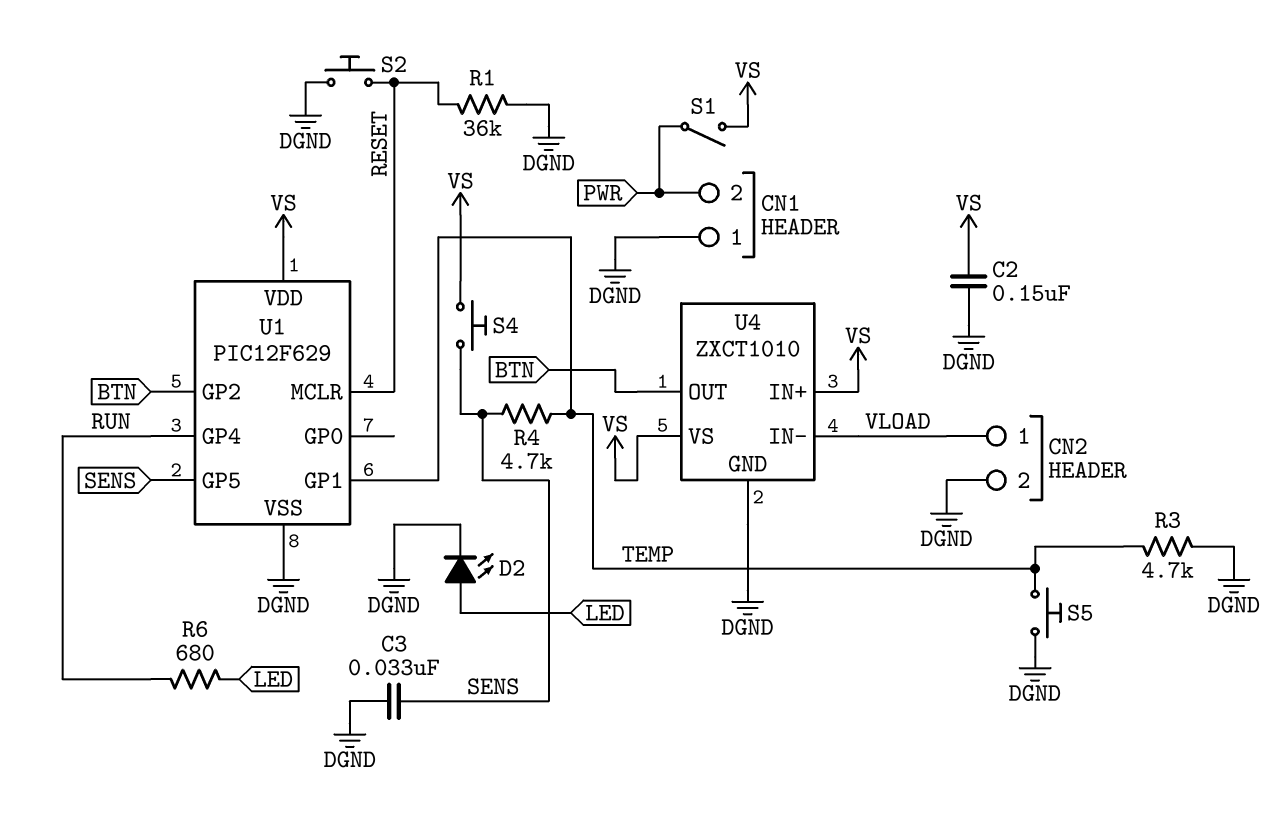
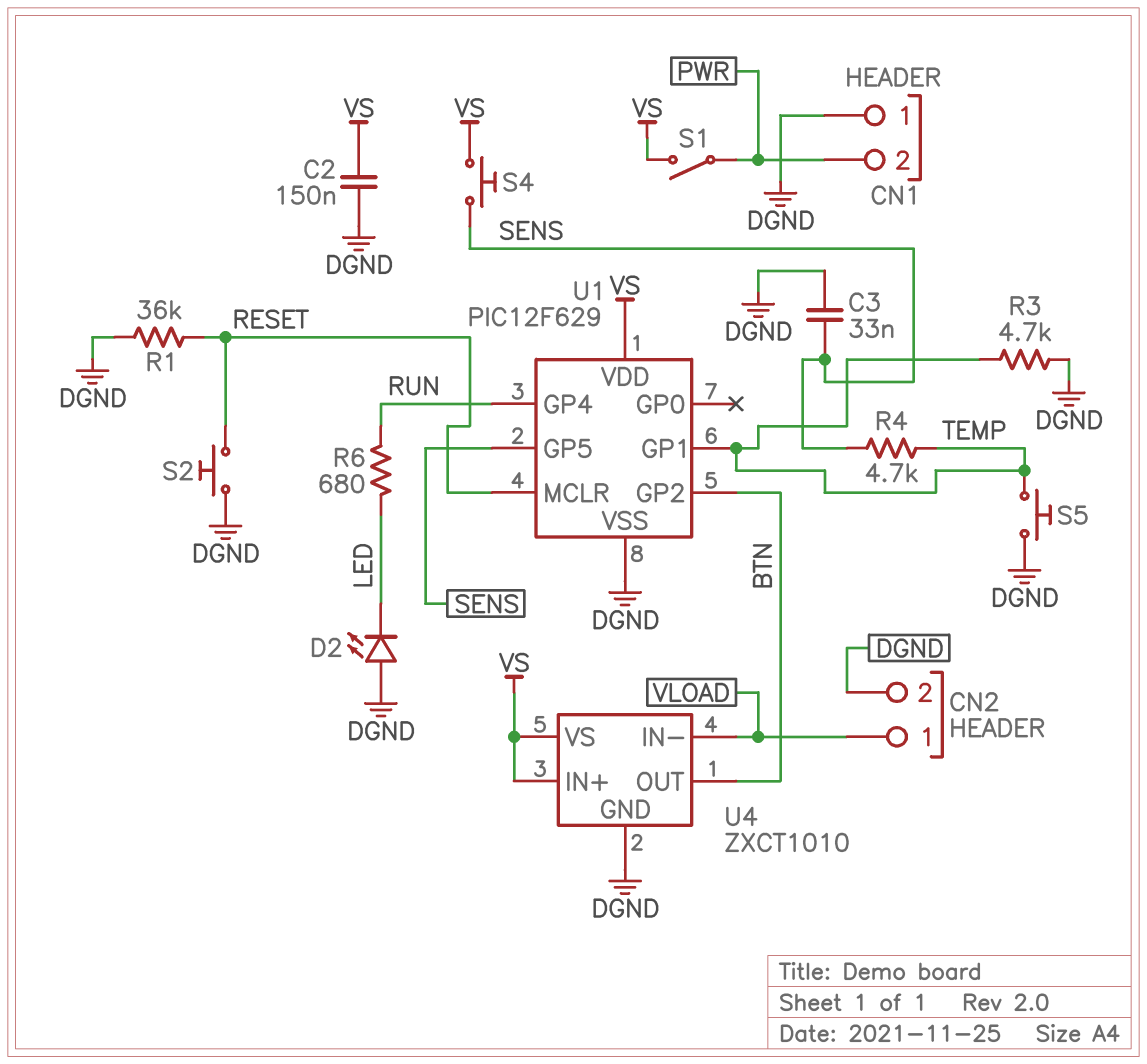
D2: LED (A LED, K DGND) -> LED (A DGND, K LED)

